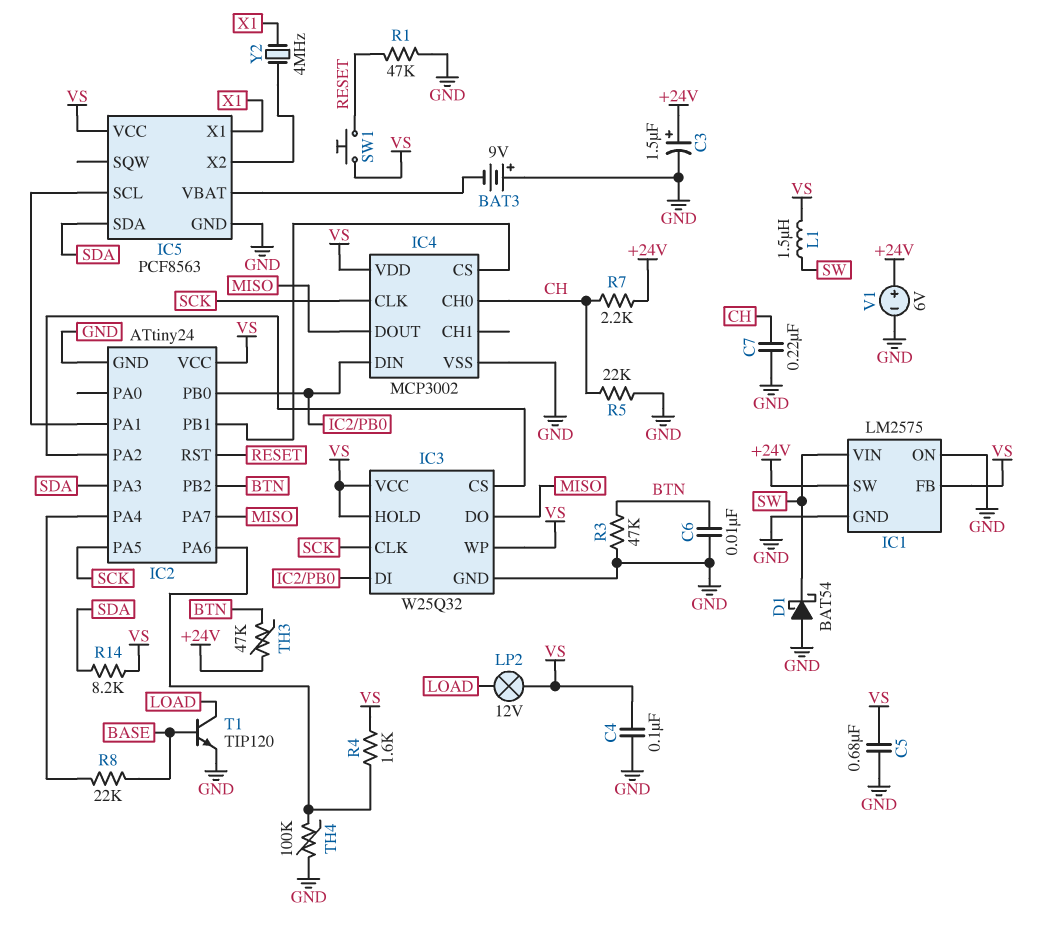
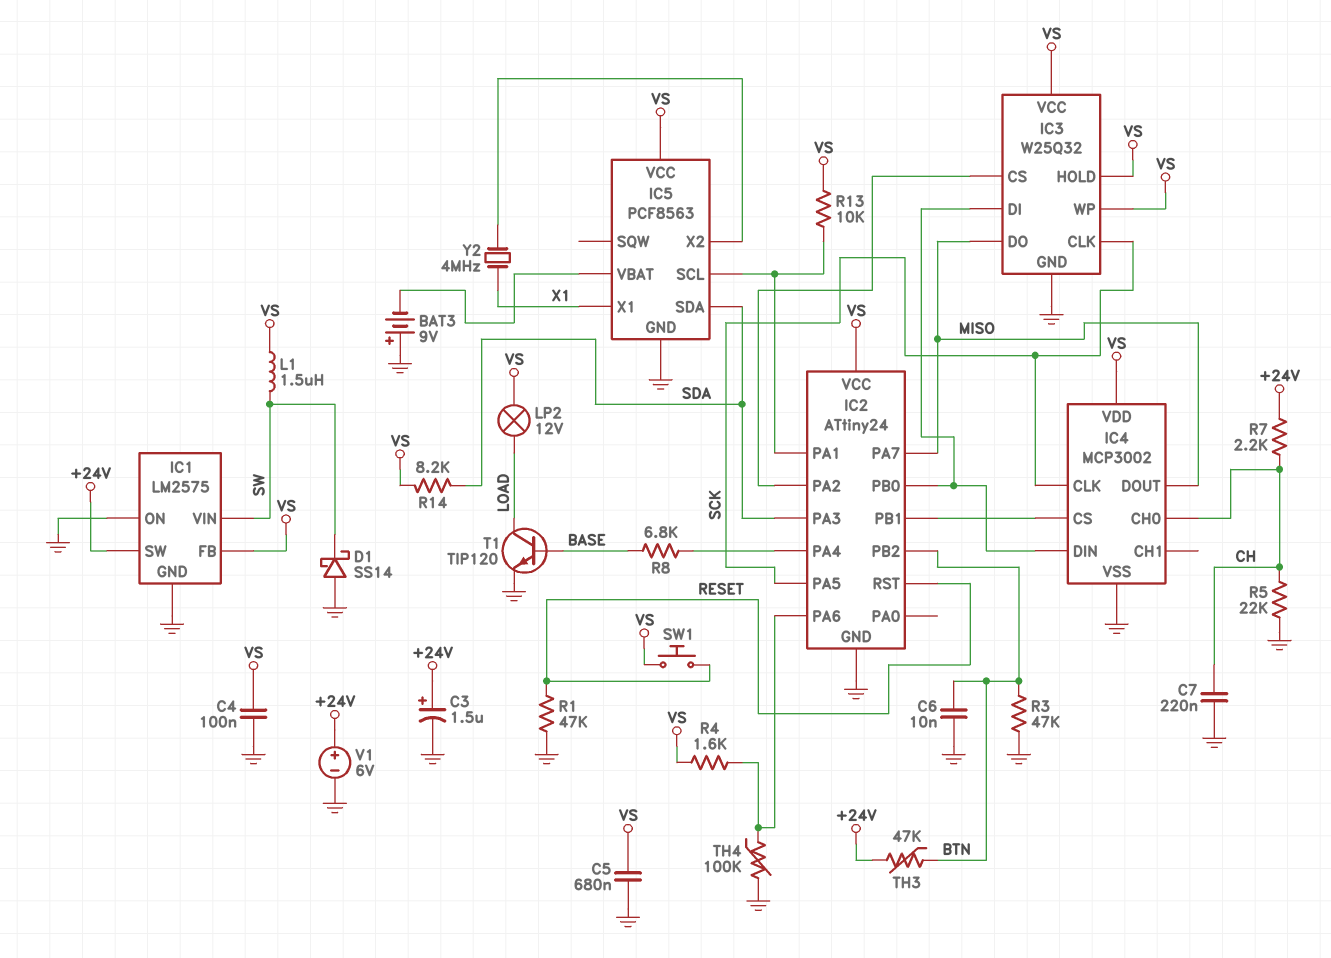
D1: schottky BAT54 (A GND, K SW) -> schottky SS14 (A GND, K SW)
R8: 22k (BASE, IC2/PA4) -> 6.8k (BASE, IC2/PA4)
R13: none -> 10k (IC2/PA1, VS)

